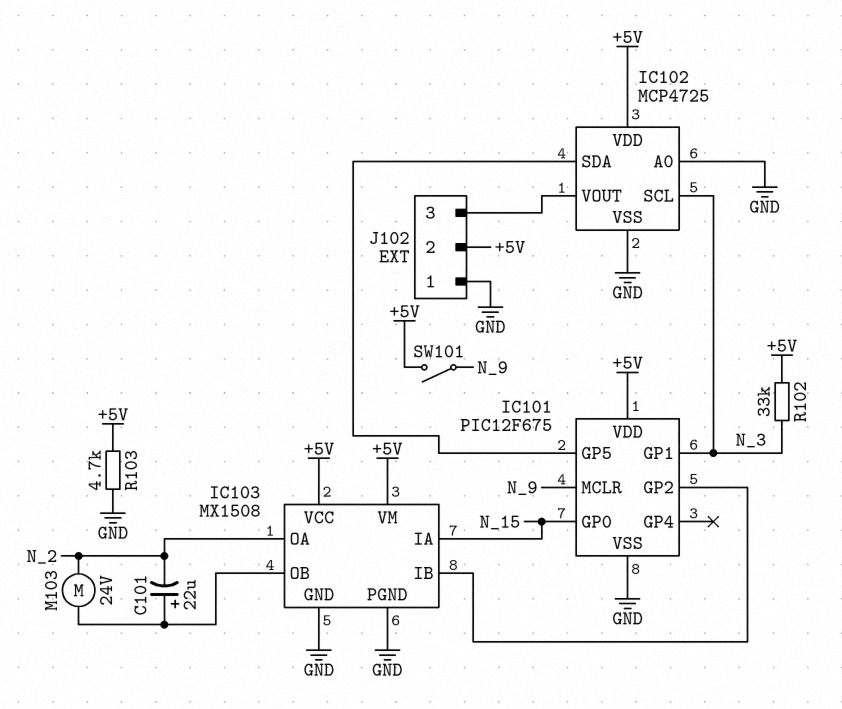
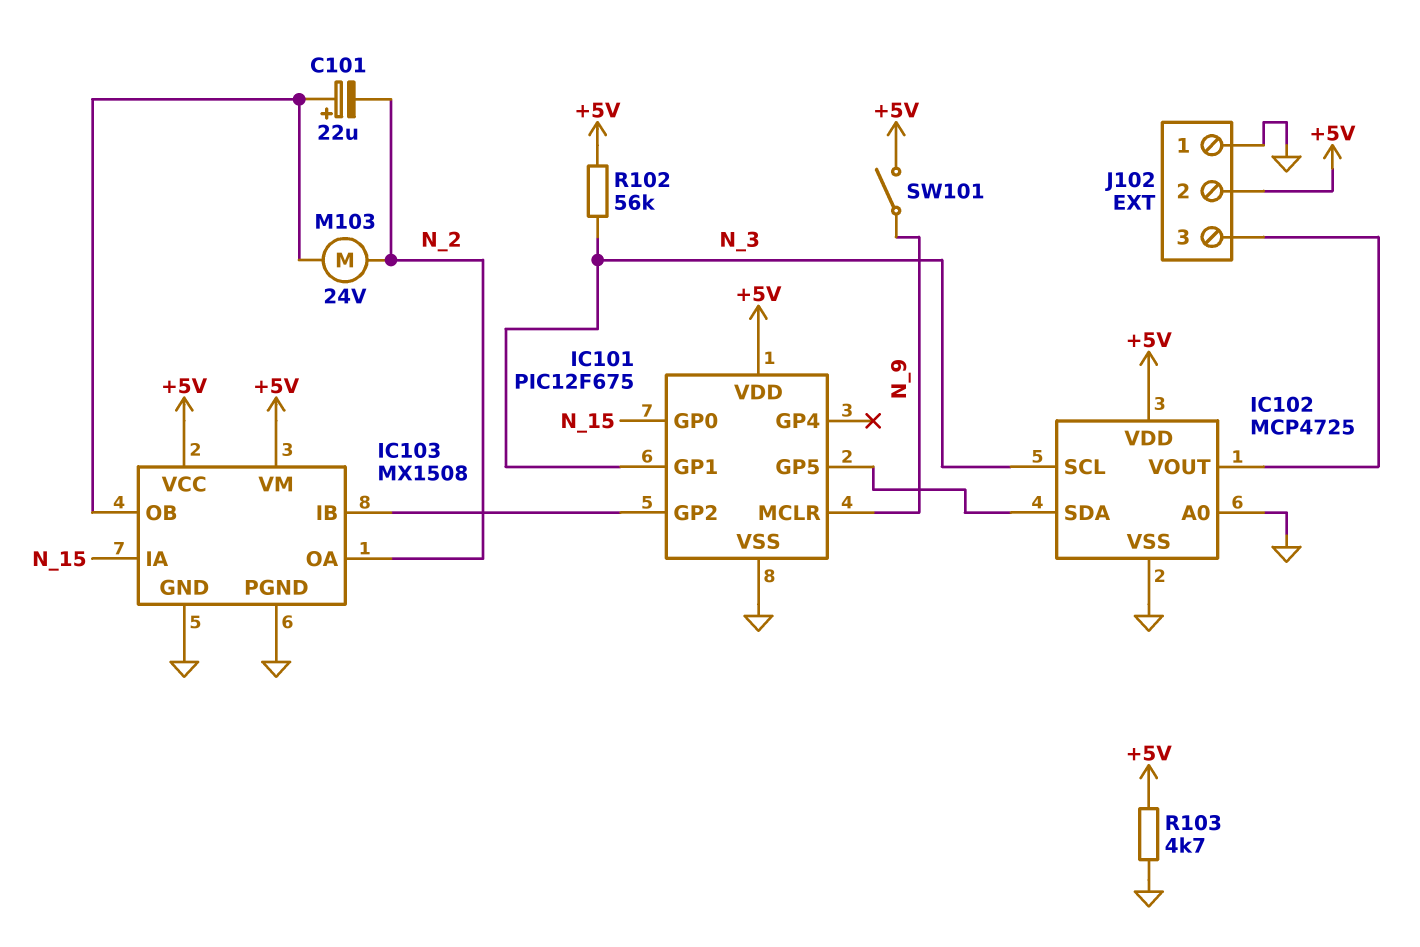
R102: 33k (+5V, N_3) -> 56k (+5V, N_3)

